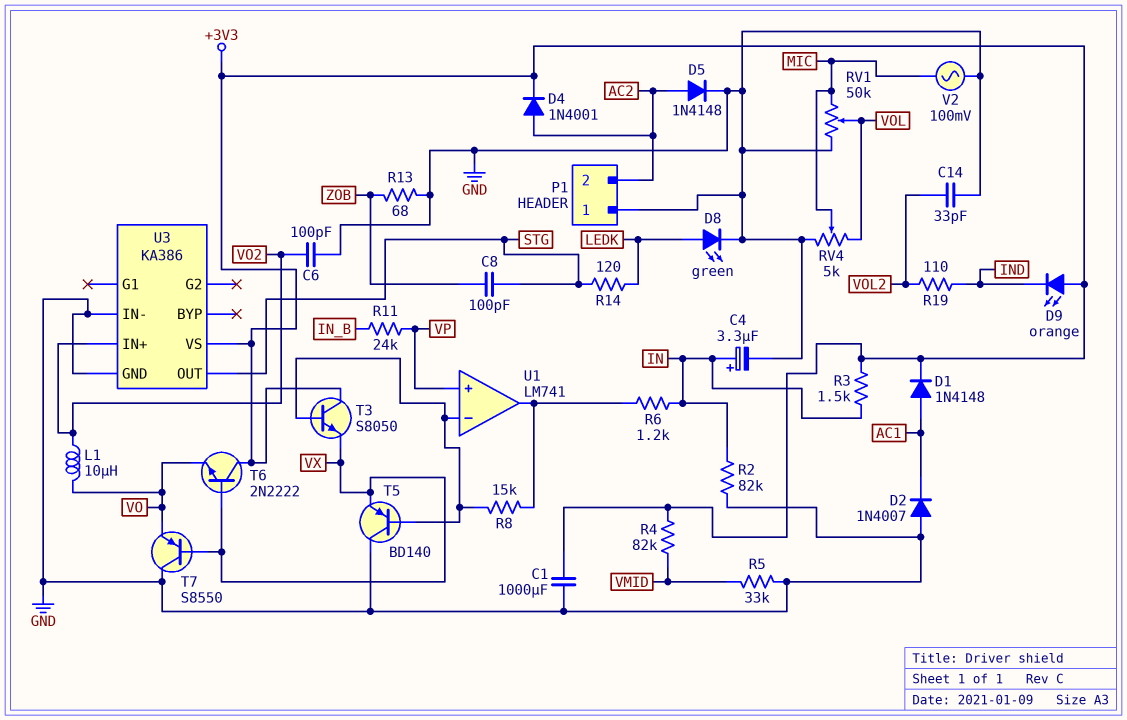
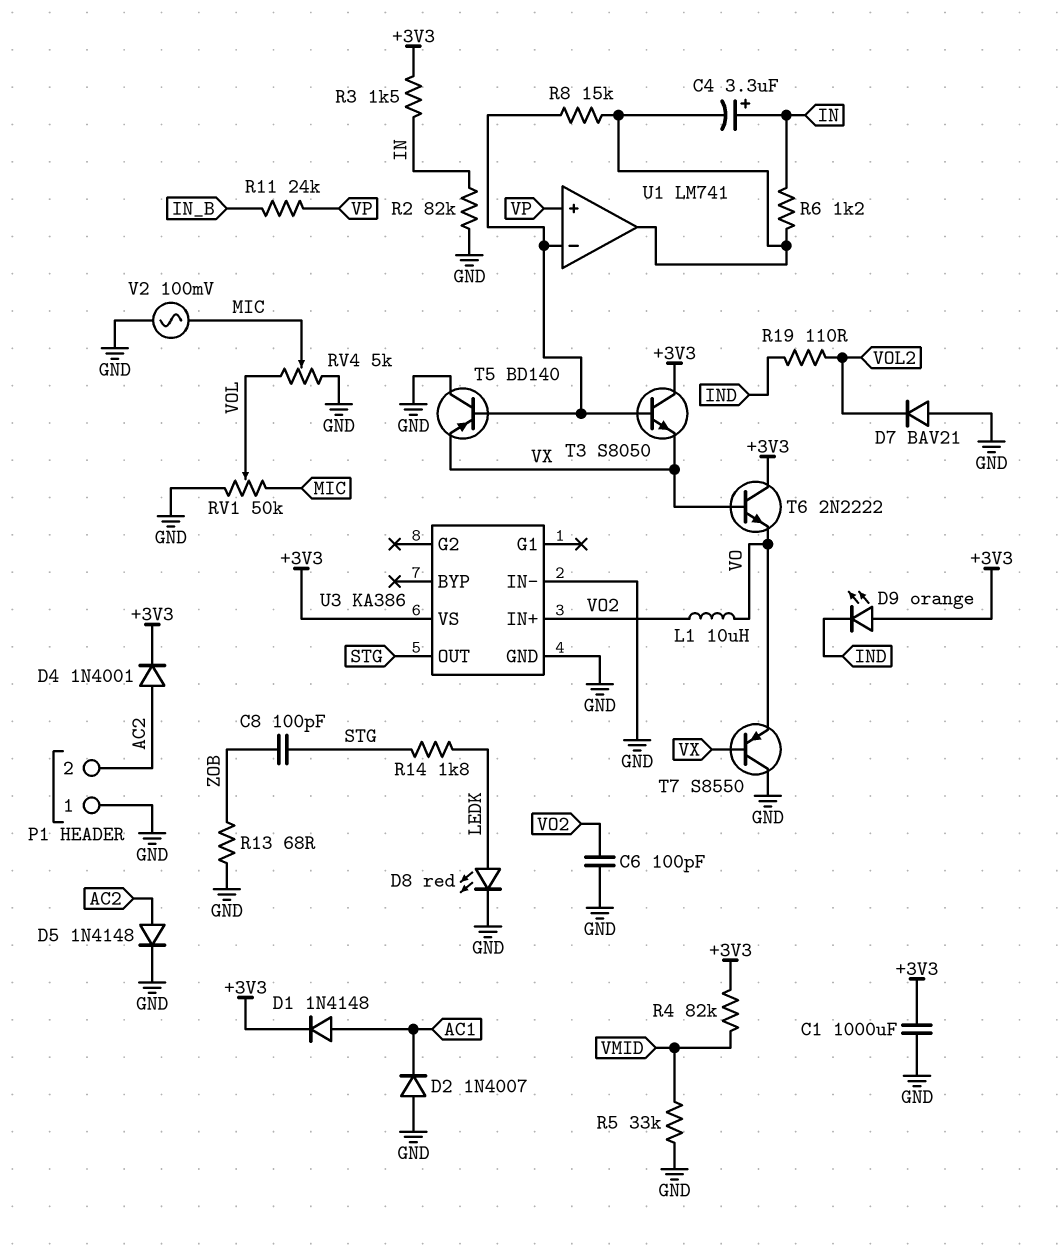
C4: 3.3uF (plus IN, minus GND) -> 3.3uF (plus IN, minus U1/out)
C14: 33pF (GND, VOL2) -> none
D7: none -> diode BAV21 (A GND, K VOL2)
D8: LED green (A LEDK, K GND) -> LED red (A LEDK, K GND)
R14: 120 (LEDK, STG) -> 1.8k (LEDK, STG)

